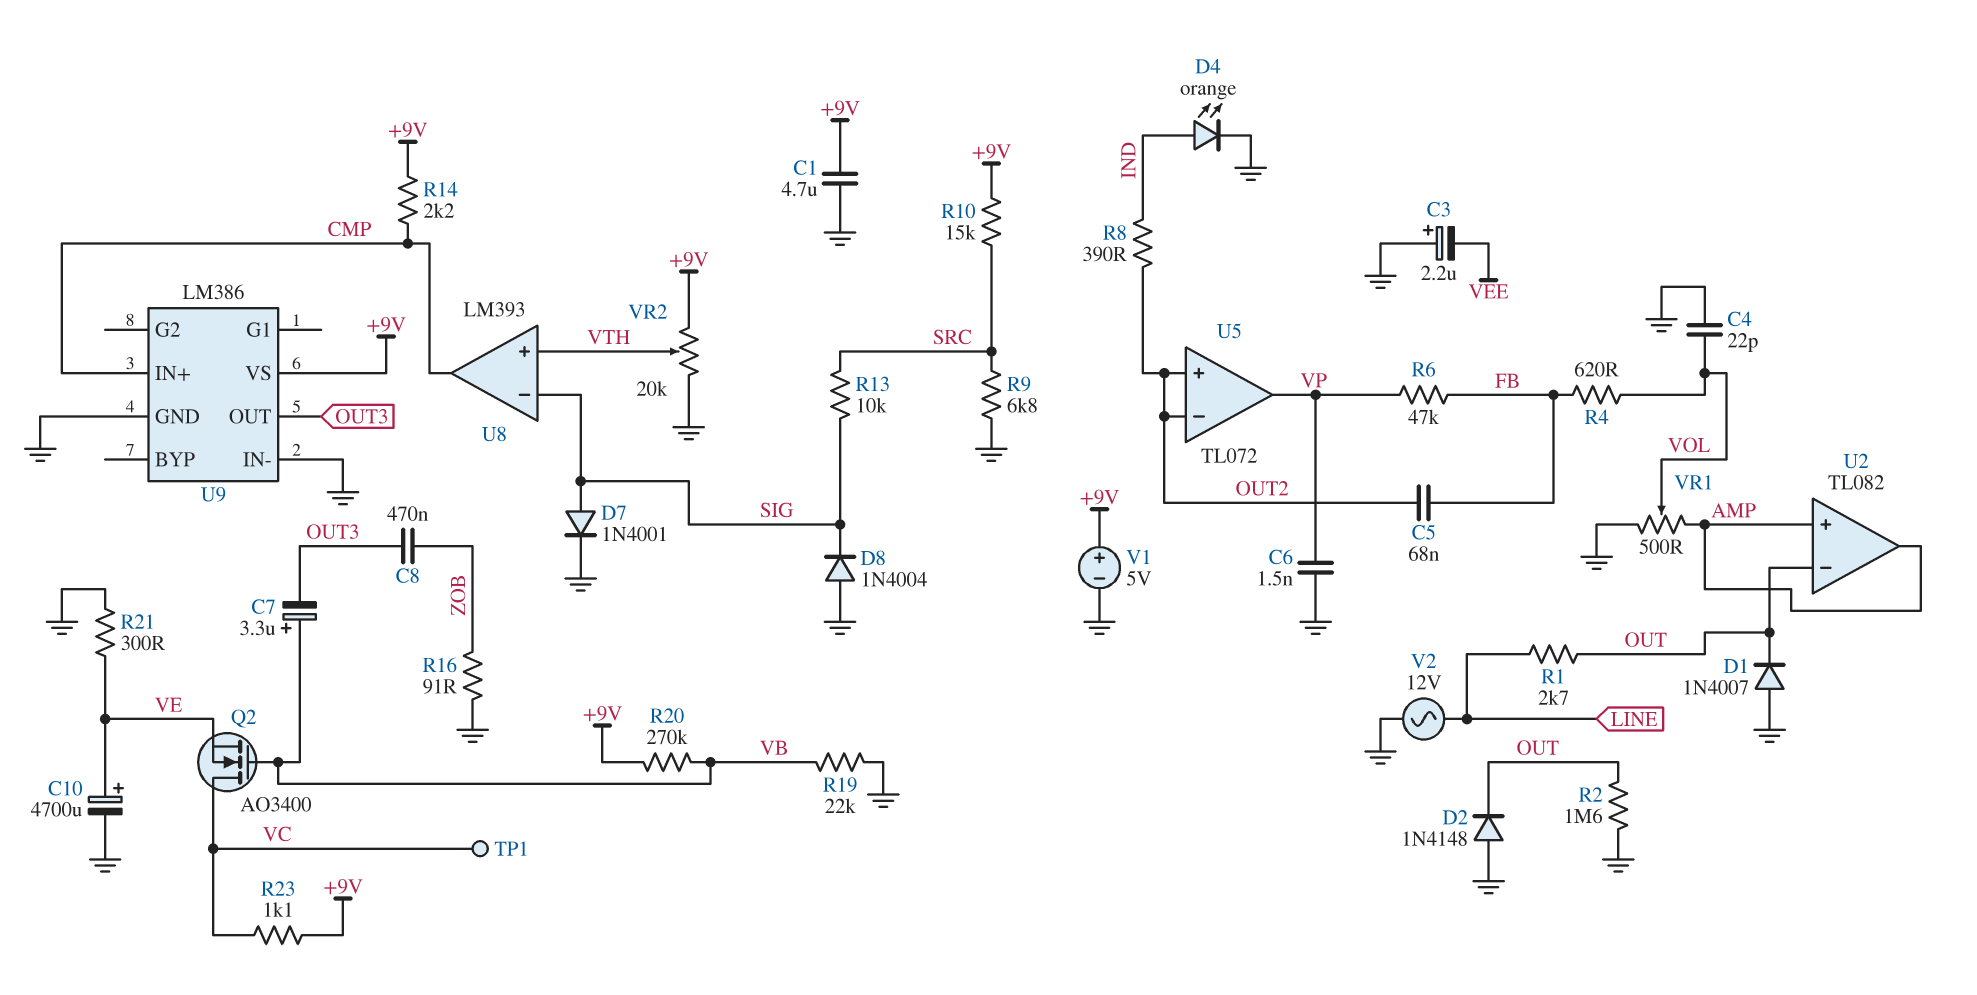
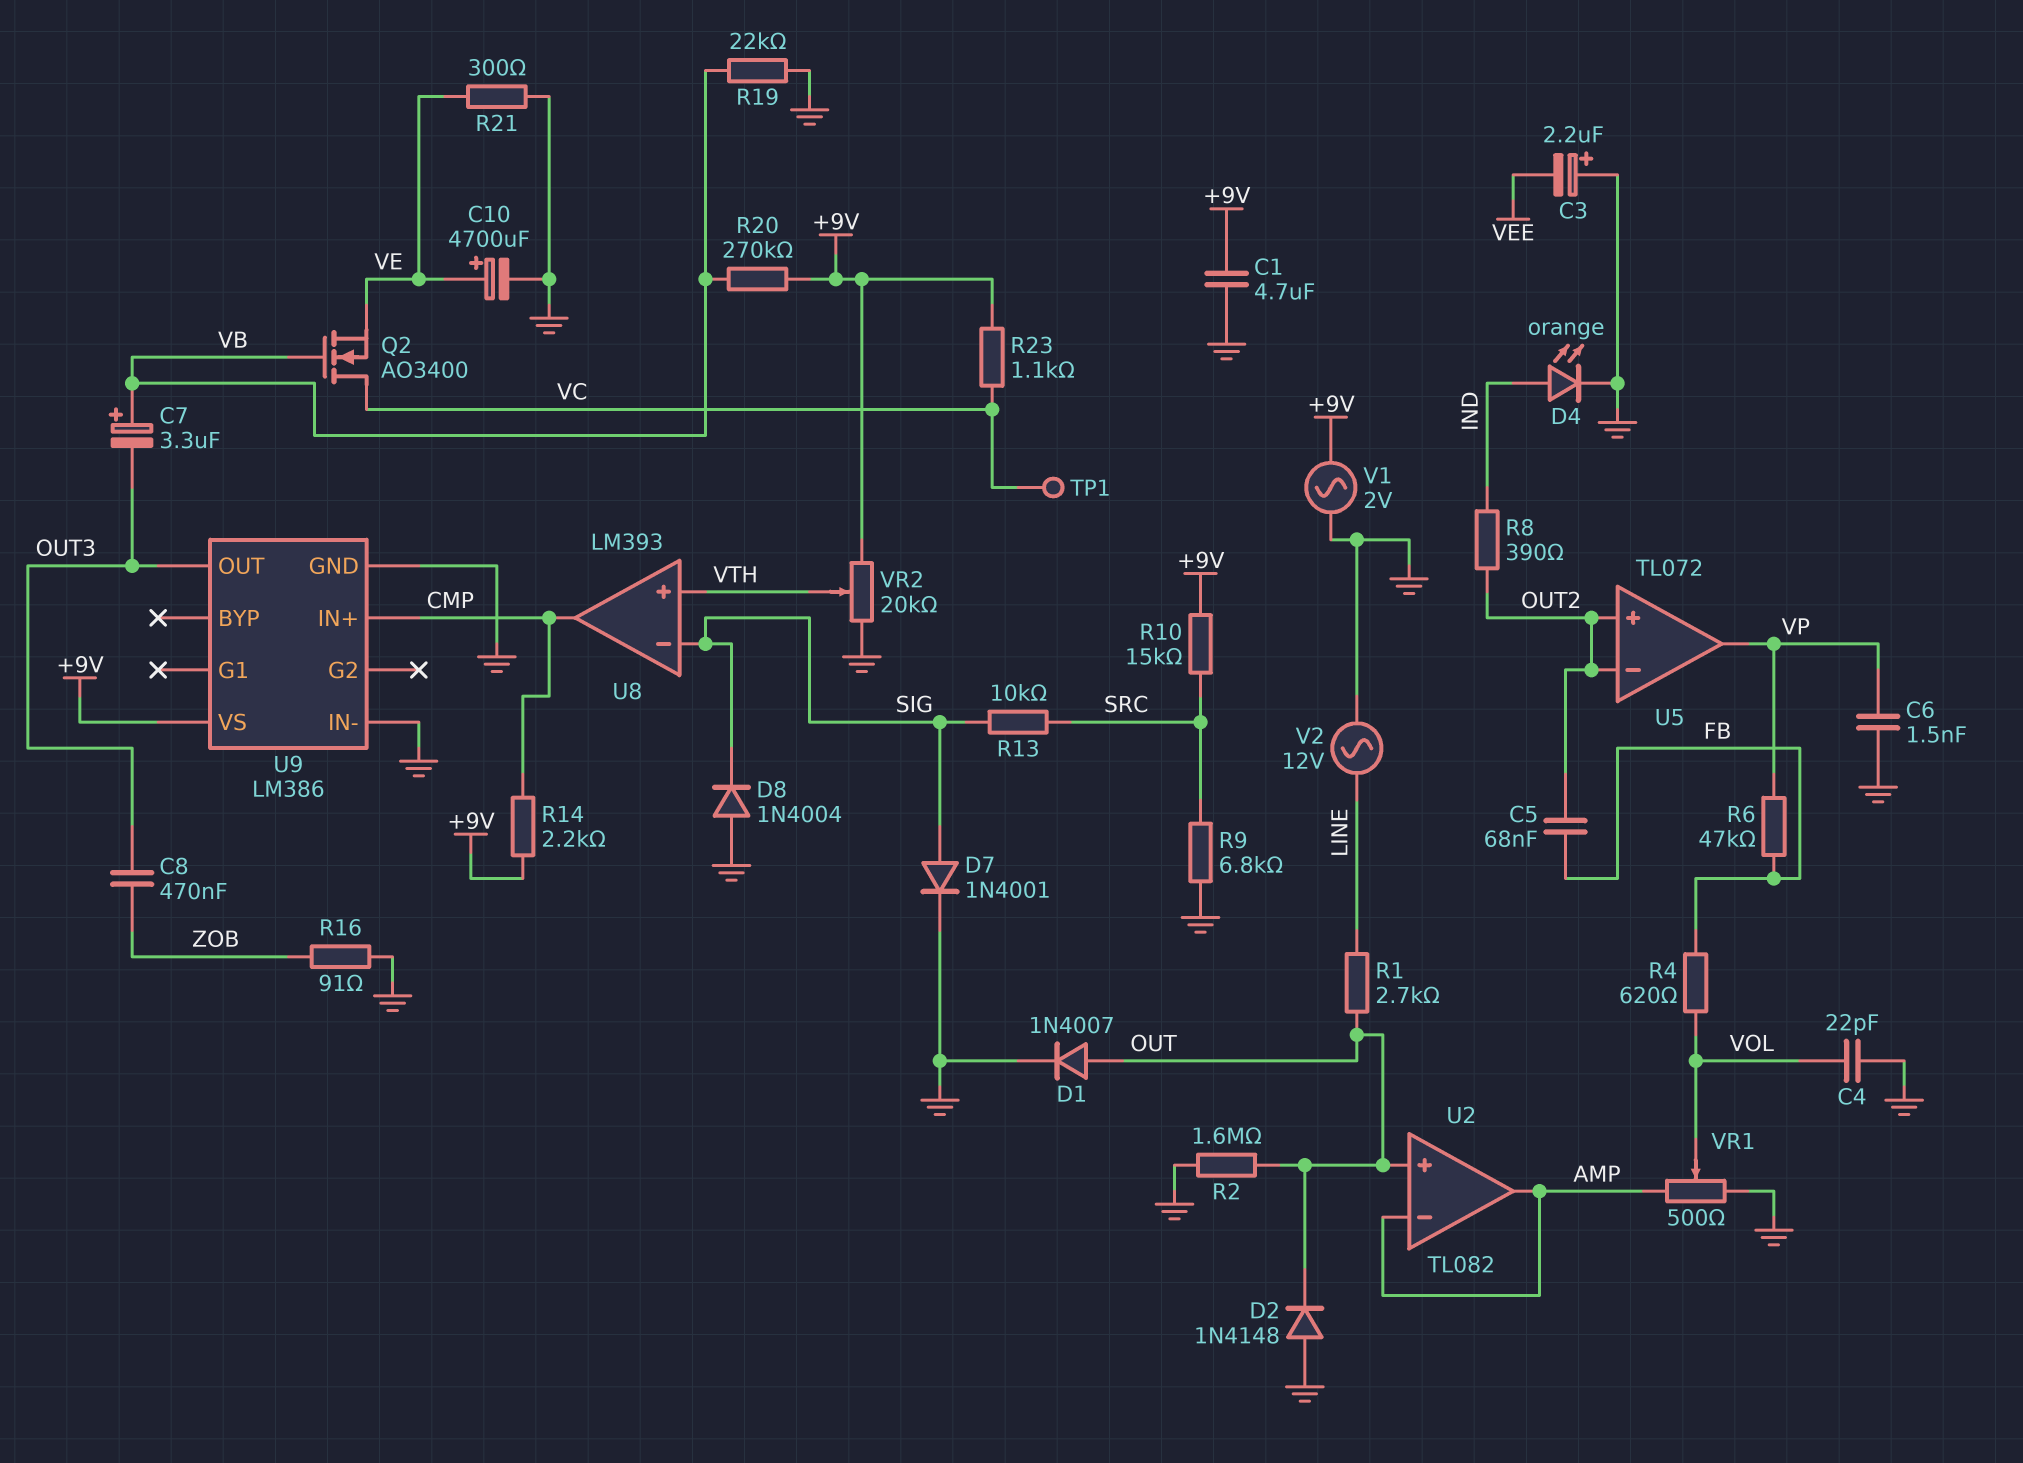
D1: diode 1N4007 (A GND, K OUT) -> diode 1N4007 (A OUT, K GND)
U2 pin in+: AMP -> OUT
U2 pin in-: OUT -> AMP
V1: 5V (plus +9V, minus GND) -> AC 2V (+9V, GND)

